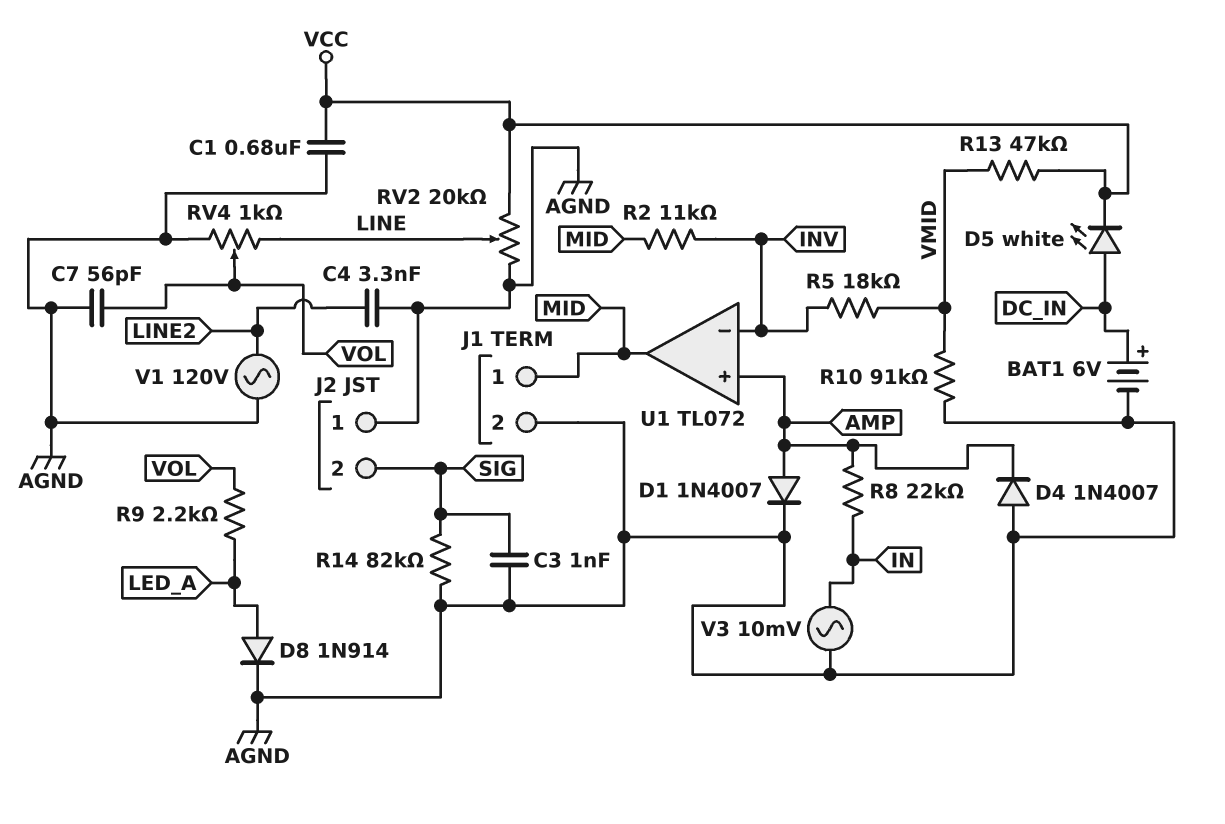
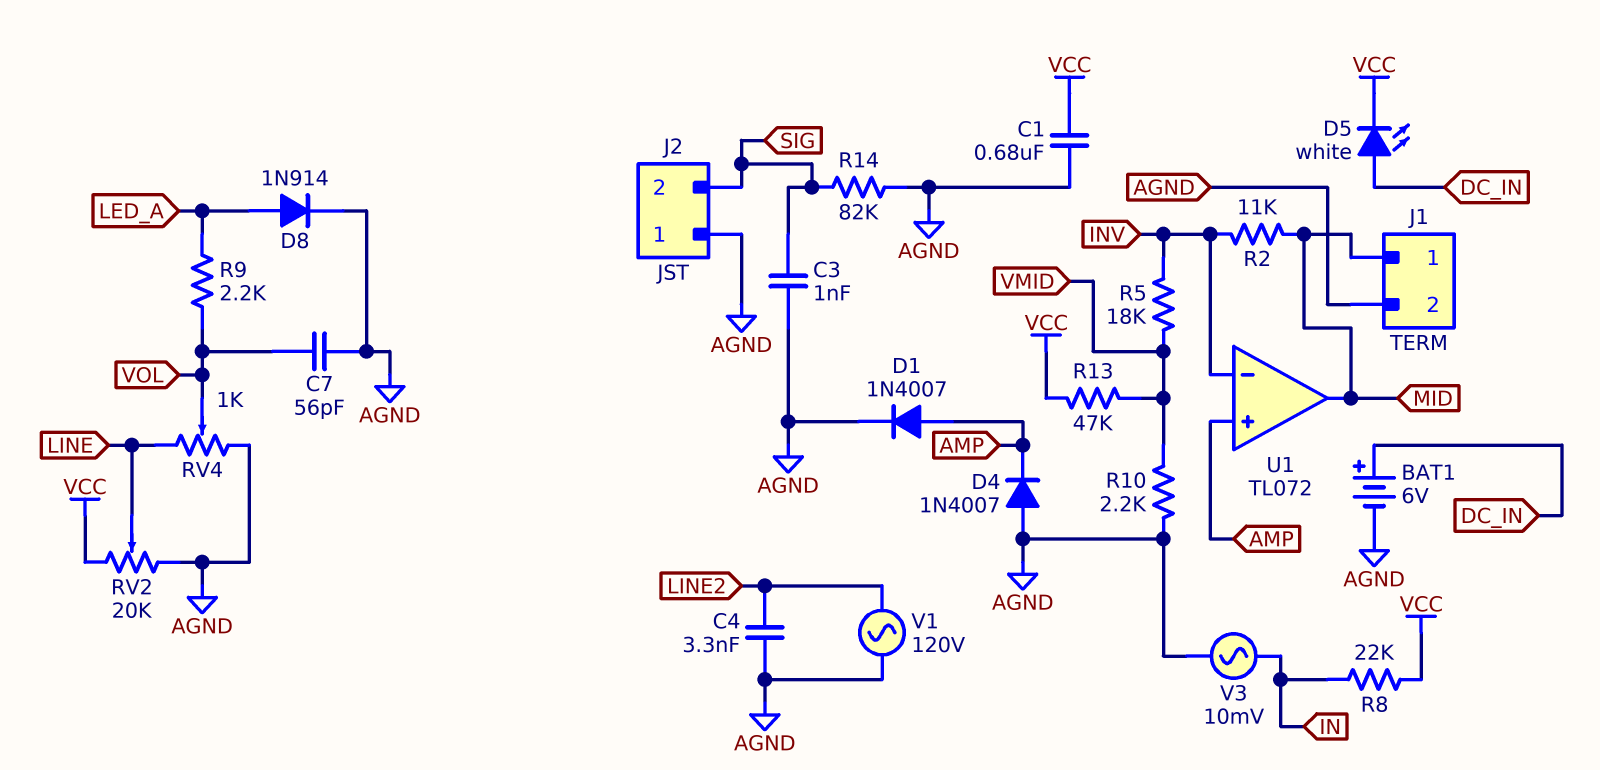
R8: 22k (AMP, IN) -> 22k (IN, VCC)
R10: 91k (AGND, VMID) -> 2.2k (AGND, VMID)

